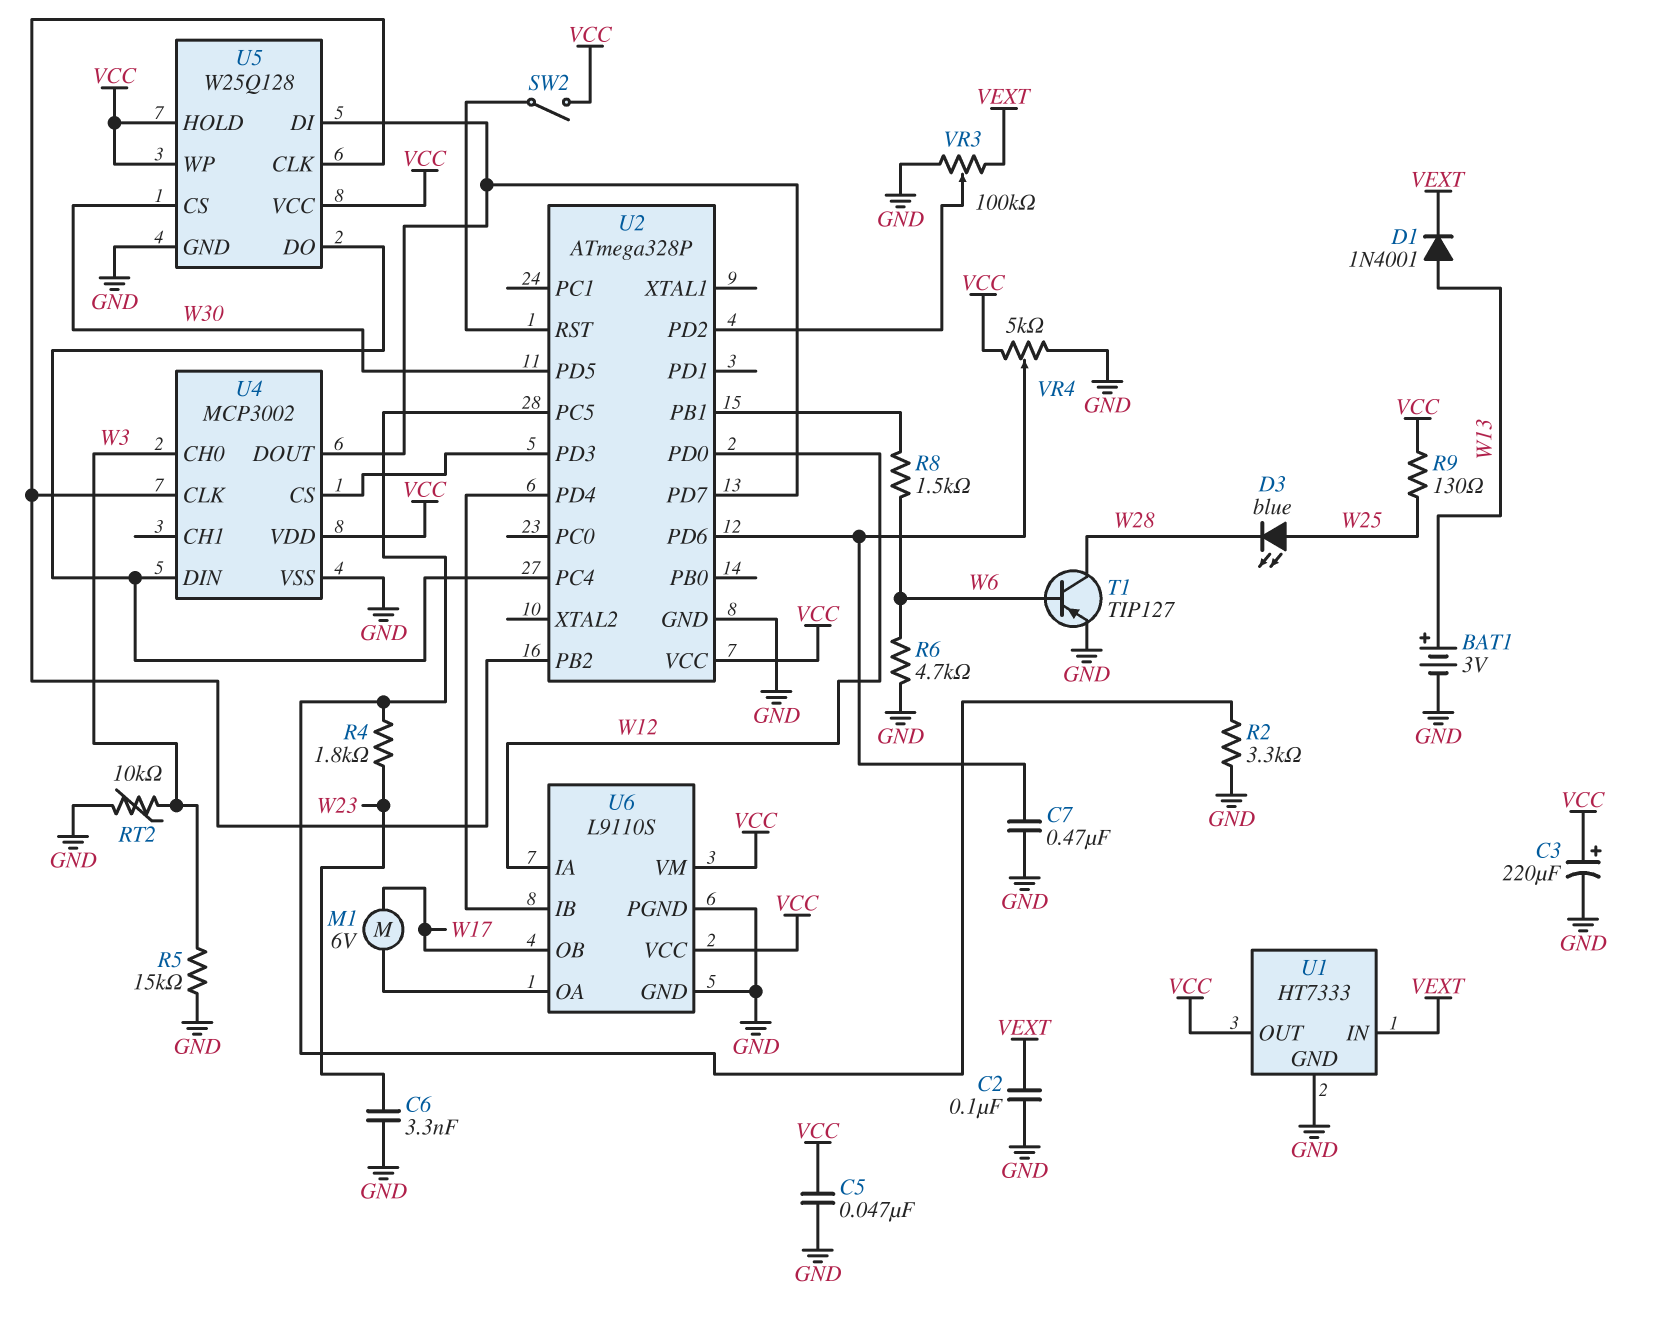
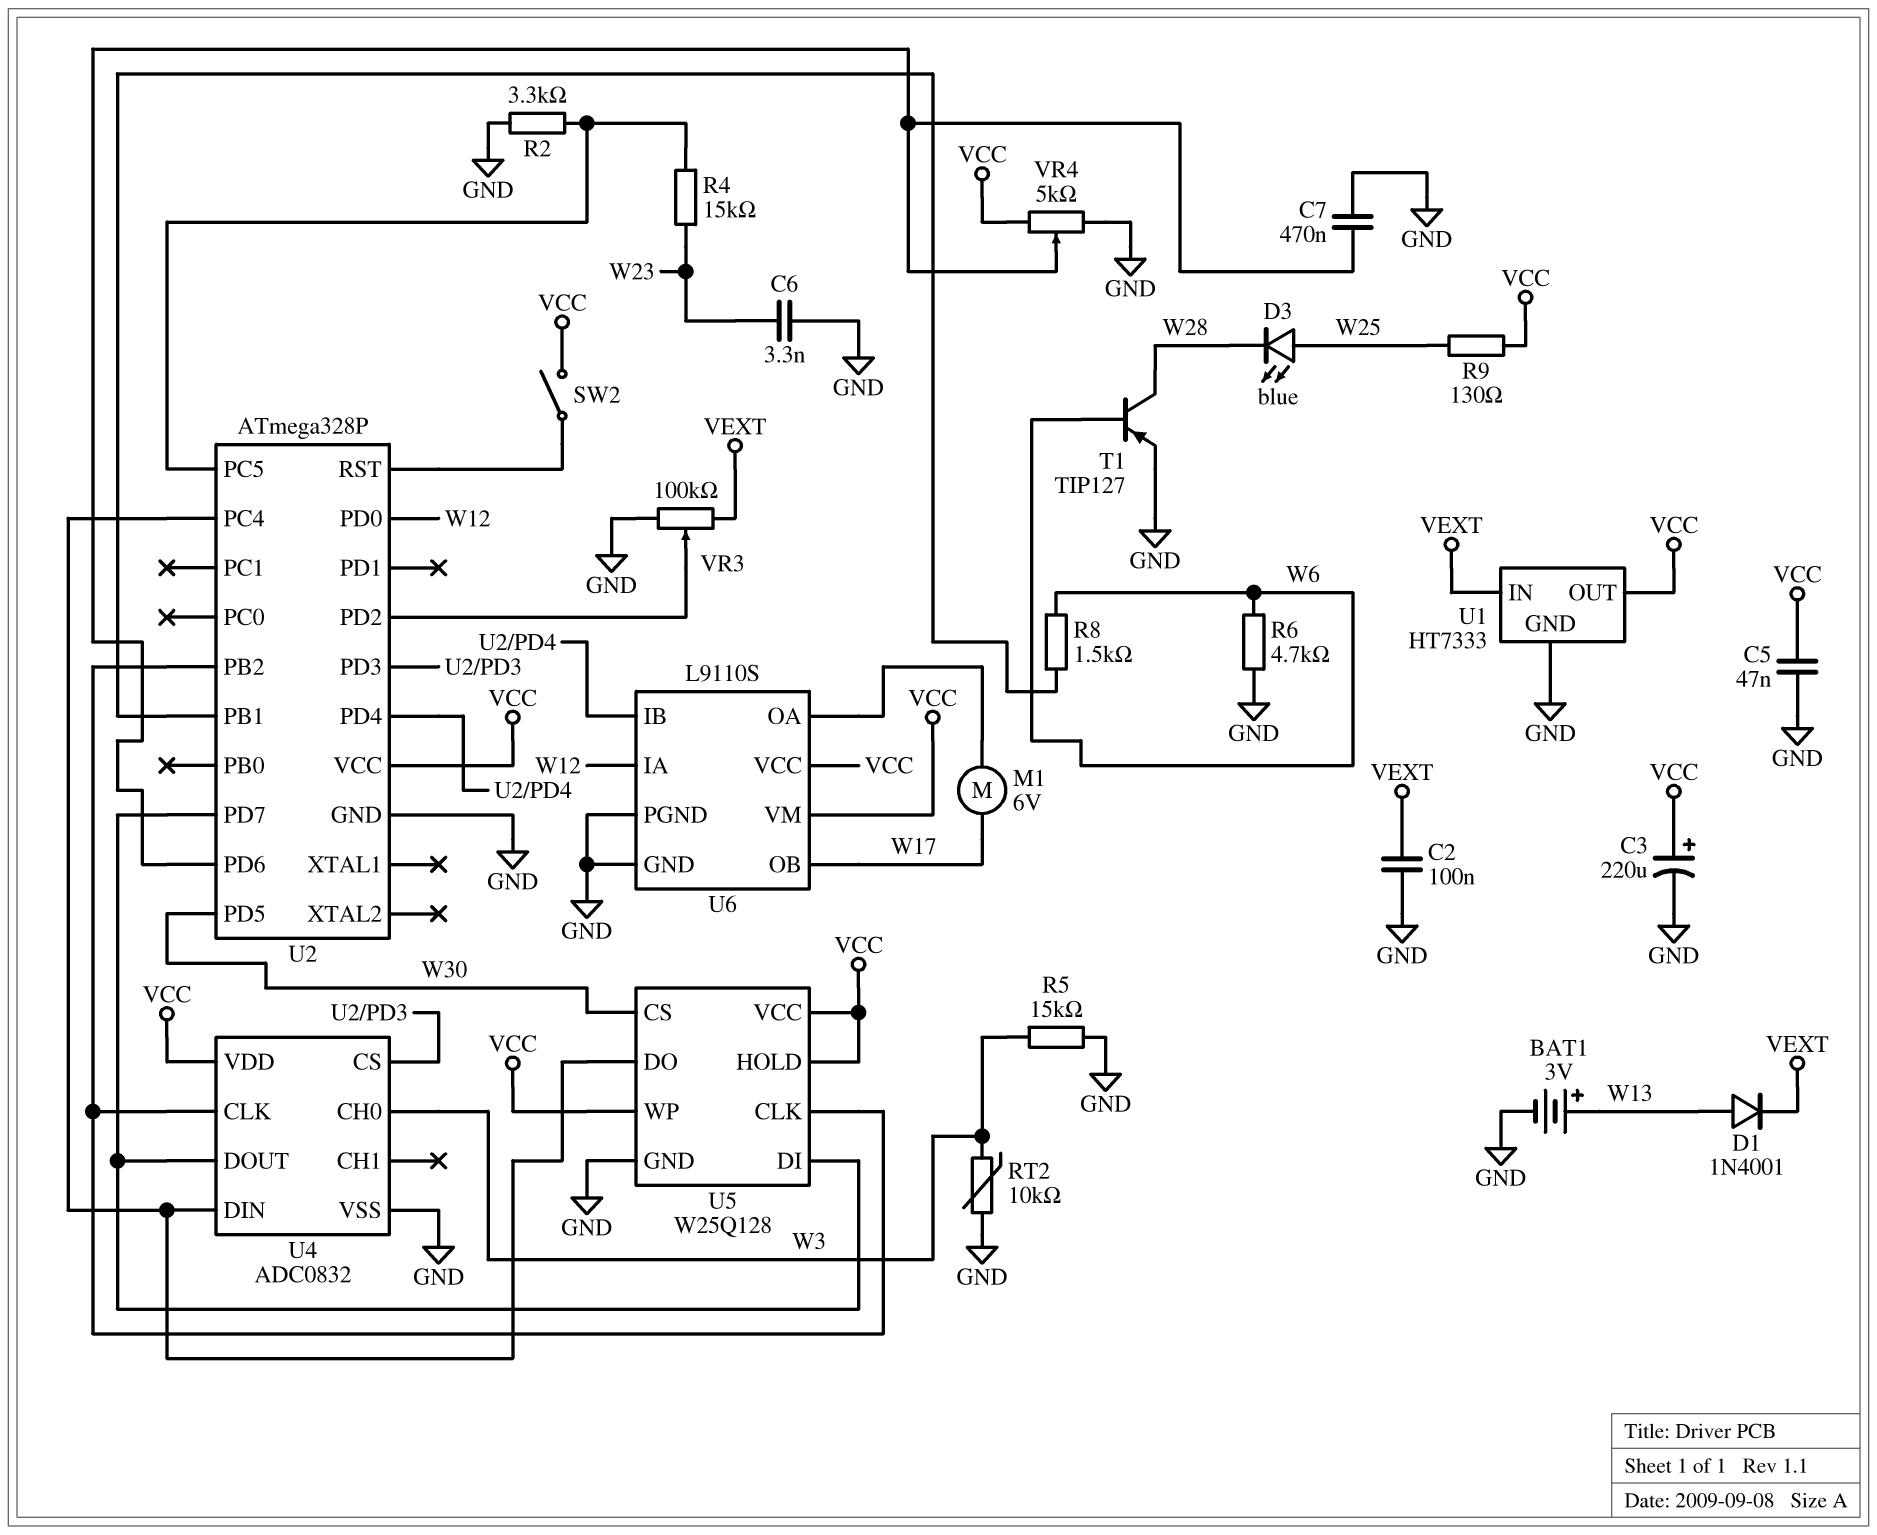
R4: 1.8k (U2/PC5, W23) -> 15k (U2/PC5, W23)
U4: MCP3002 -> ADC0832

